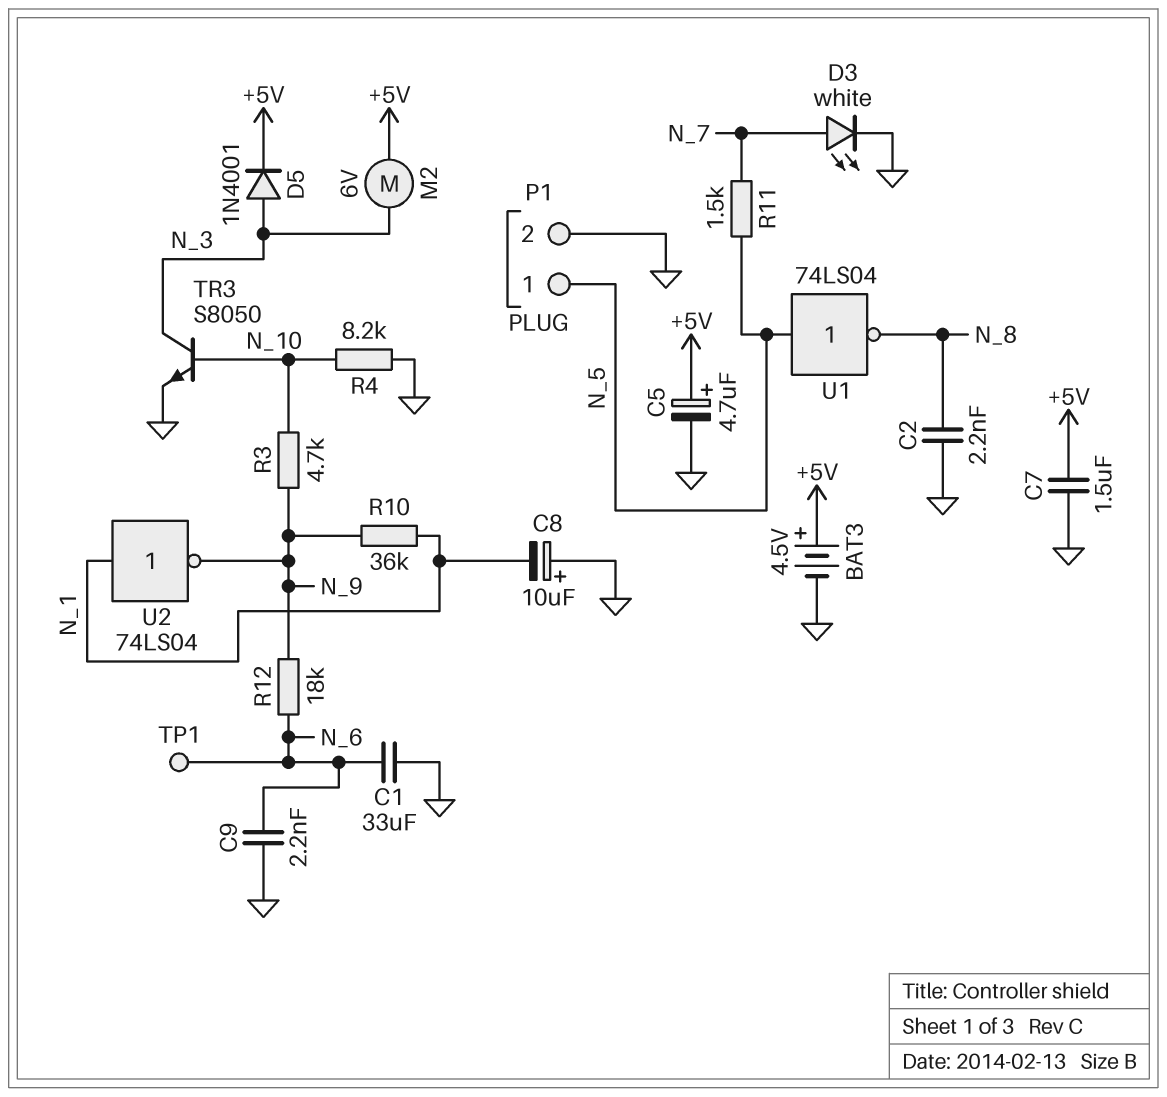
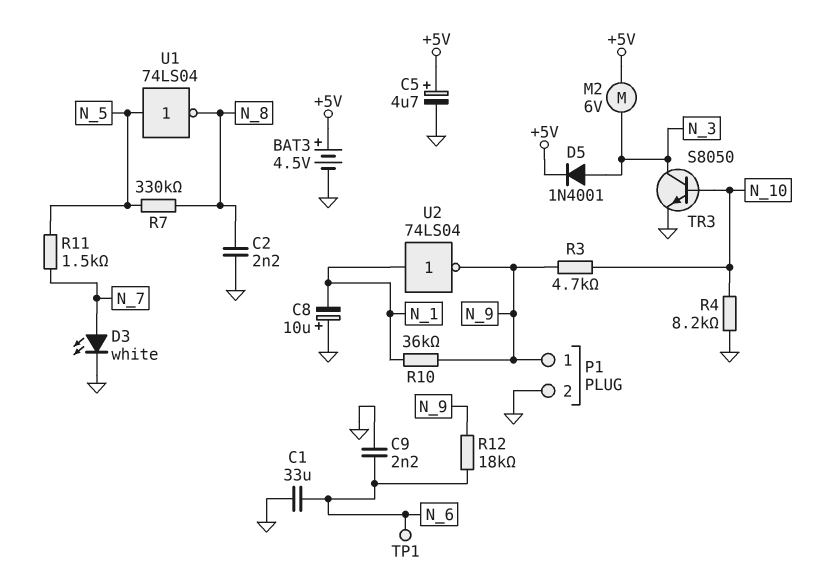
C7: 1.5uF (+5V, GND) -> none
P1 pin 1: N_5 -> N_9
R7: none -> 330k (N_5, N_8)

